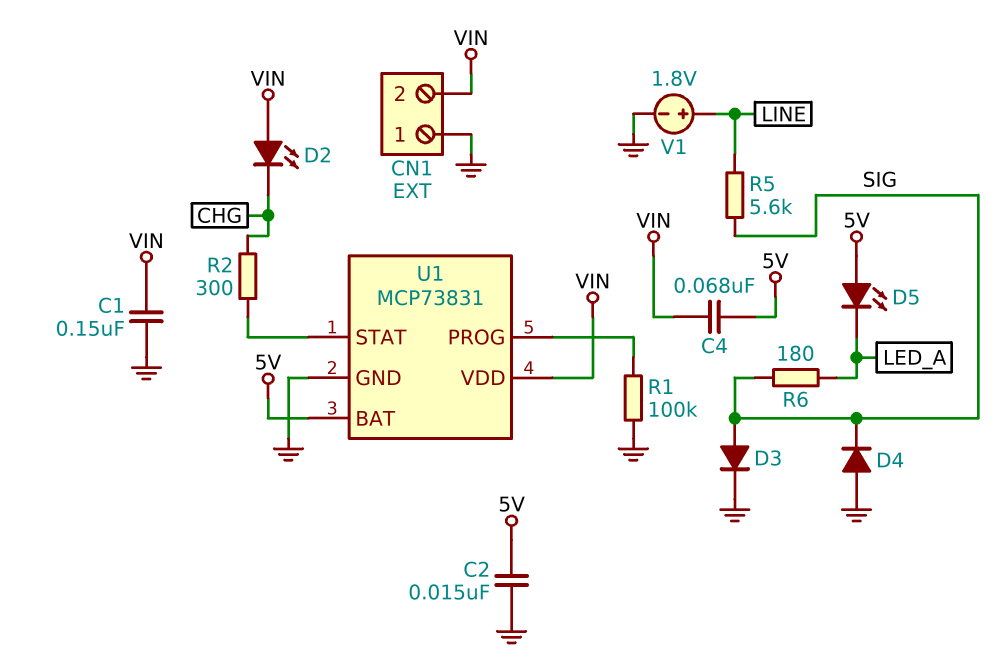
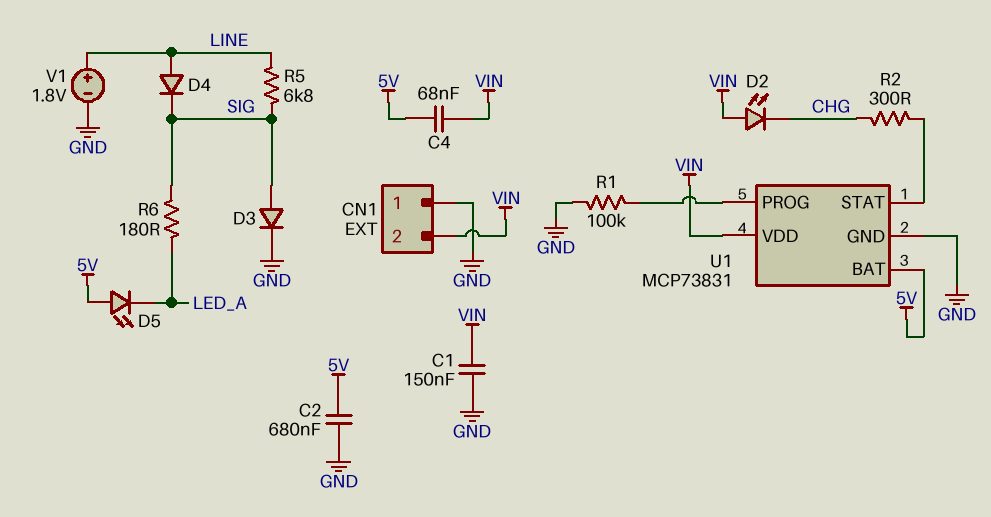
C2: 15nF (5V, GND) -> 680nF (5V, GND)
D4: diode (A GND, K SIG) -> diode (A LINE, K SIG)
R5: 5.6k (LINE, SIG) -> 6.8k (LINE, SIG)

